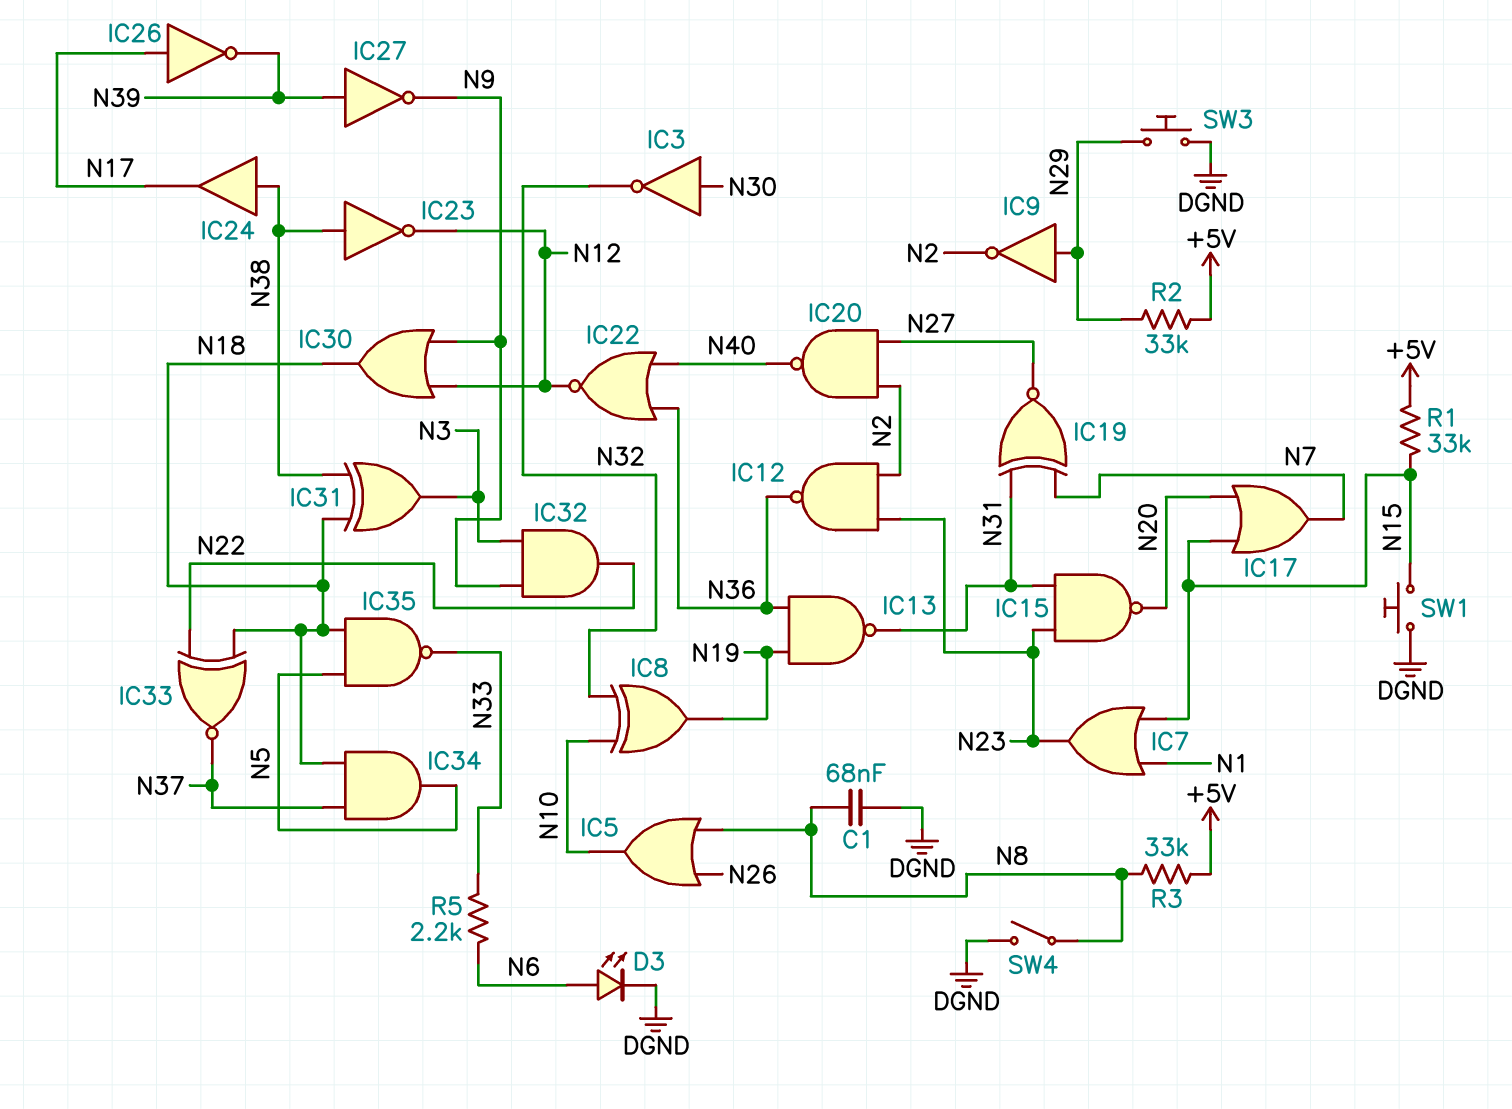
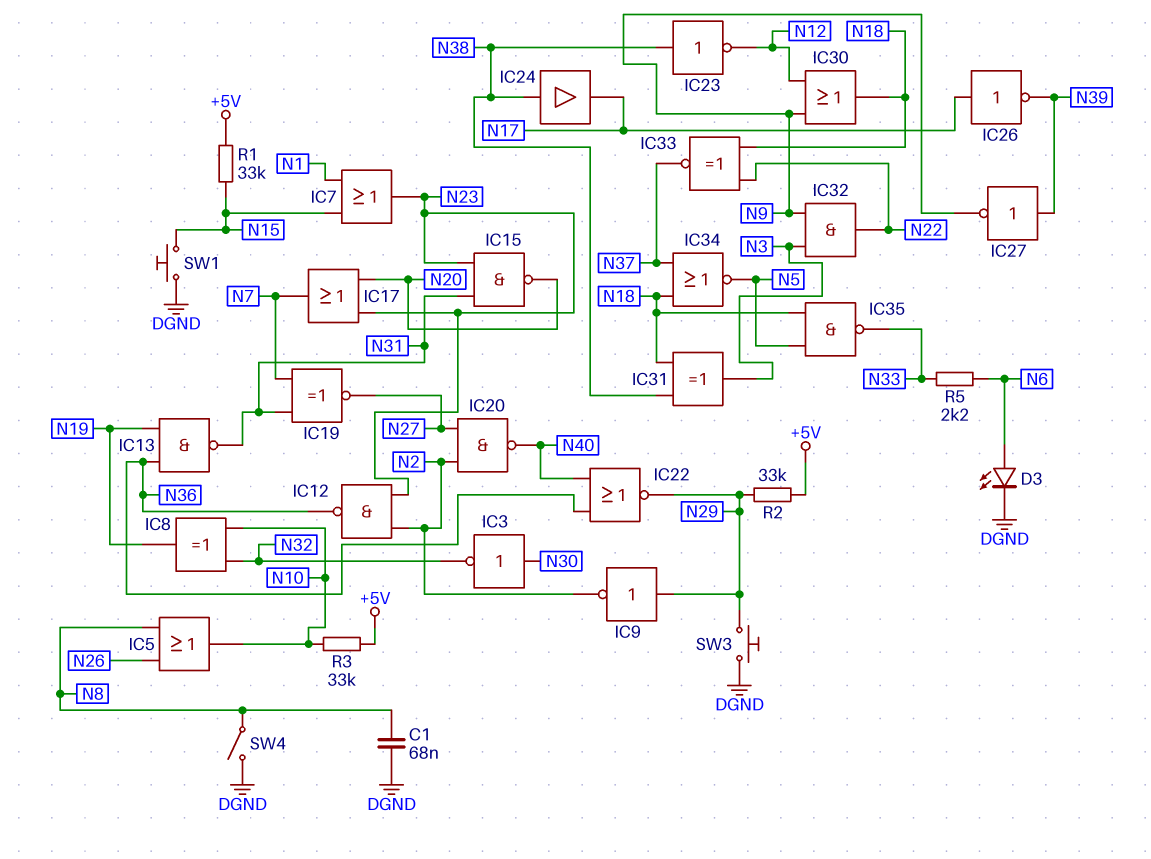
IC17: OR (in N15, in N20, out N7) -> OR (in N20, in N23, out N7)
IC22: NOR (in N36, in N40, out N12) -> NOR (in N36, in N40, out N29)
IC34: AND (in N18, in N37, out N5) -> NOR (in N18, in N37, out N5)
R3: 33k (+5V, N8) -> 33k (+5V, N10)

